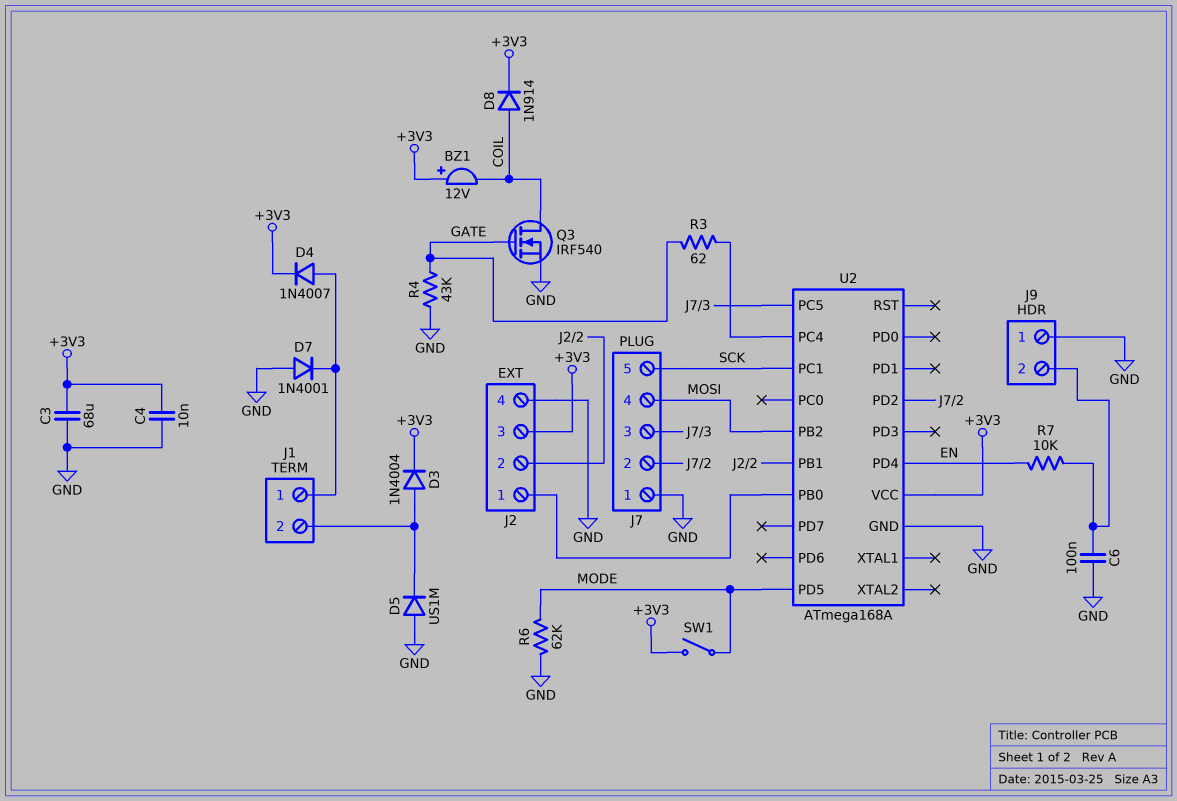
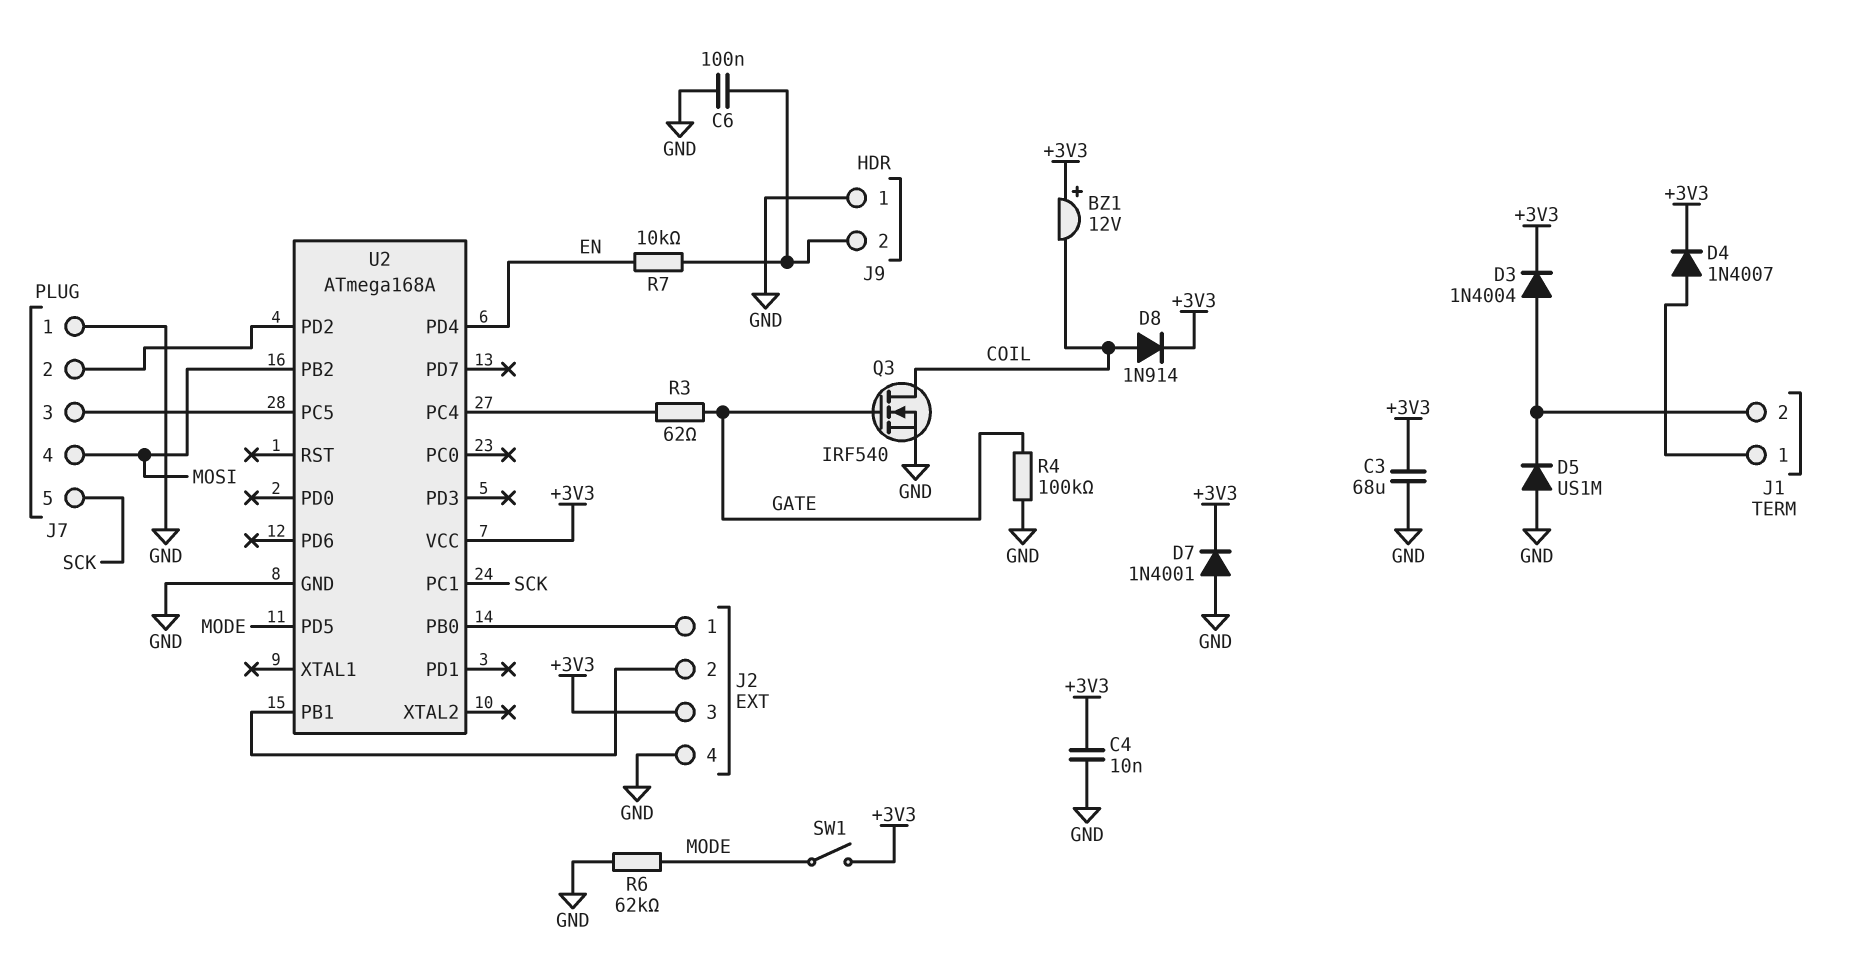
D7: diode 1N4001 (A GND, K J1/1) -> diode 1N4001 (A GND, K +3V3)
R4: 43k (GATE, GND) -> 100k (GATE, GND)

